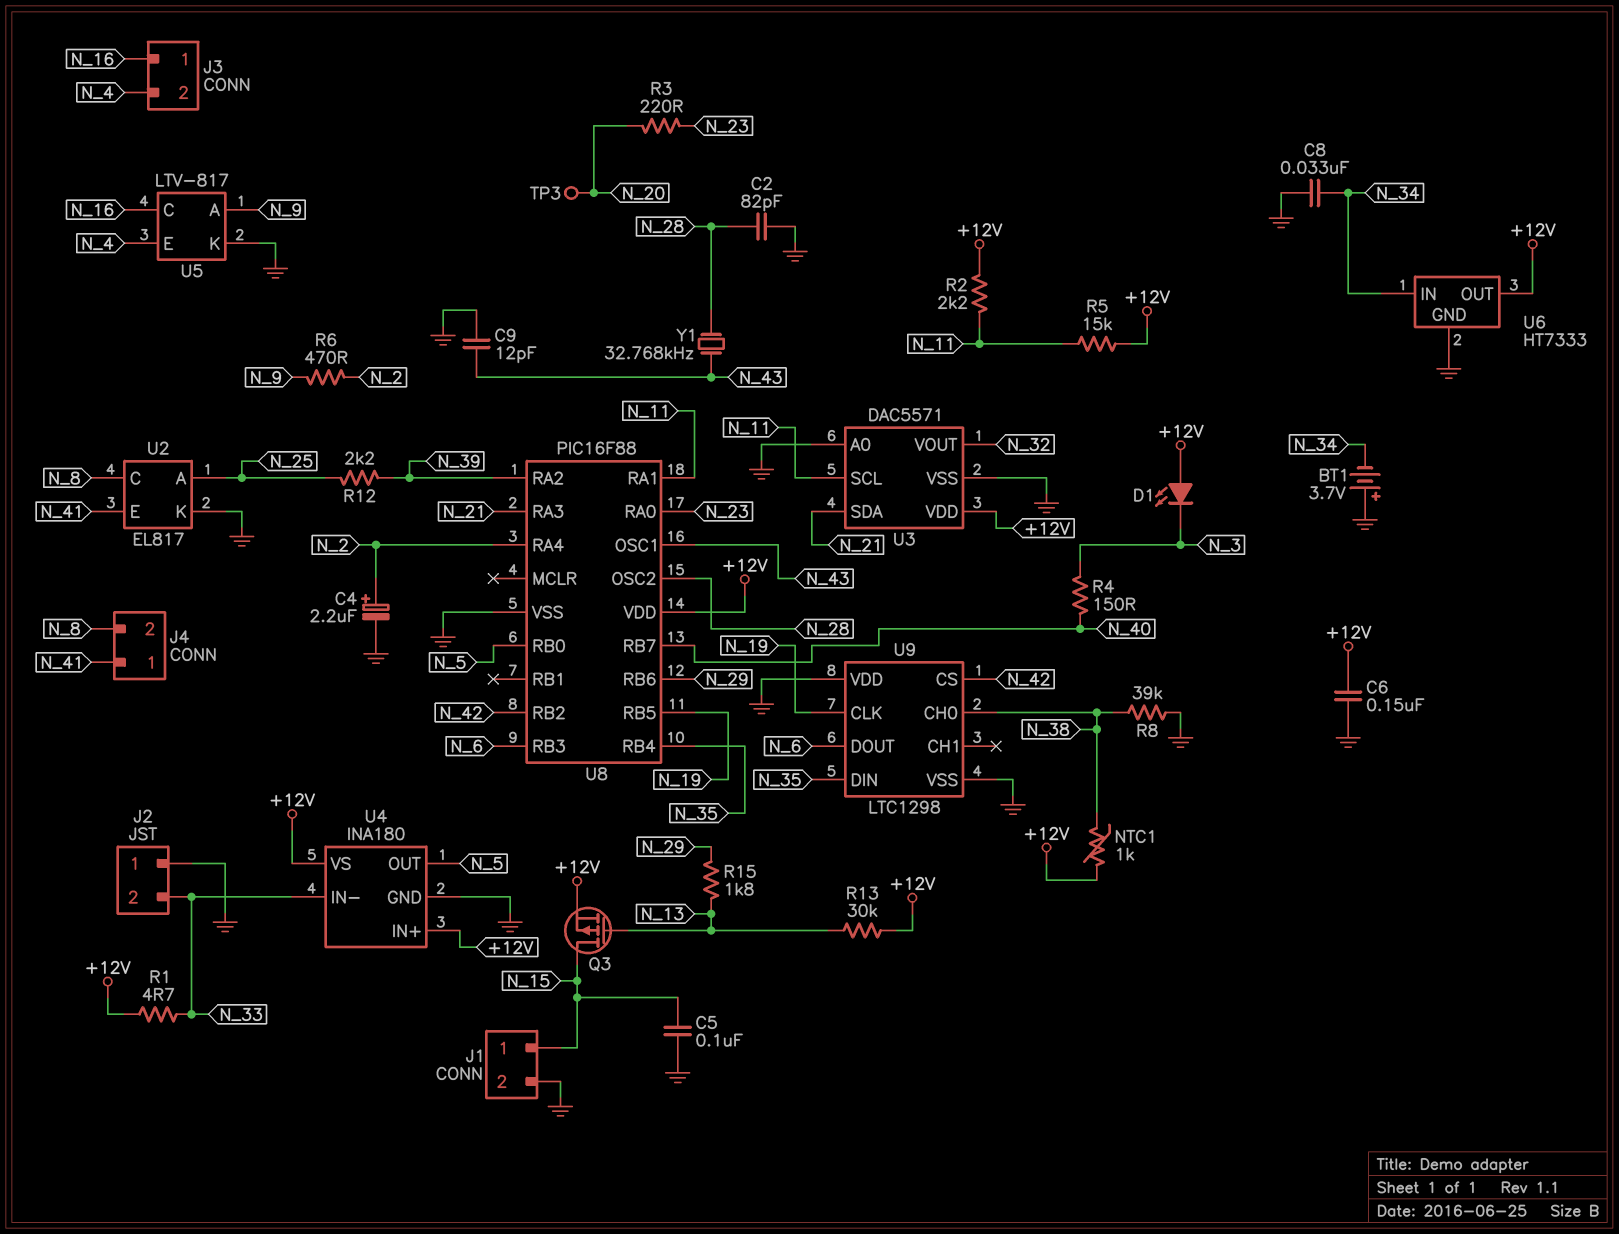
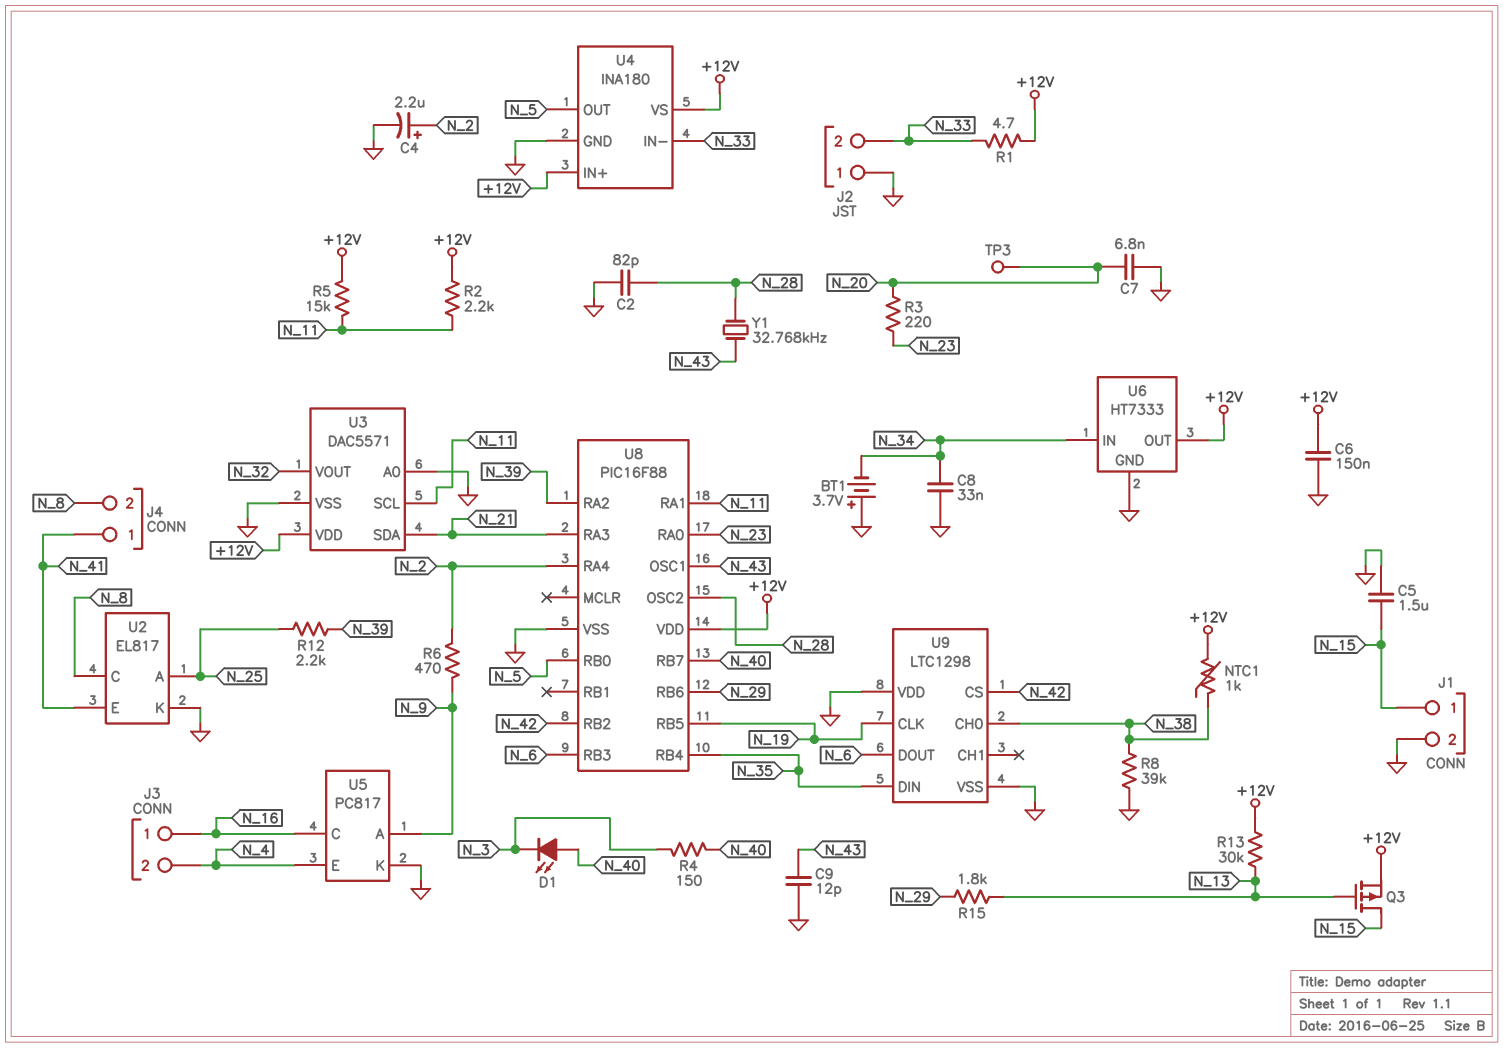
C5: 100nF (GND, N_15) -> 1.5uF (GND, N_15)
C7: none -> 6.8nF (GND, N_20)
D1: LED (A +12V, K N_3) -> LED (A N_40, K N_3)
U5: LTV-817 -> PC817

